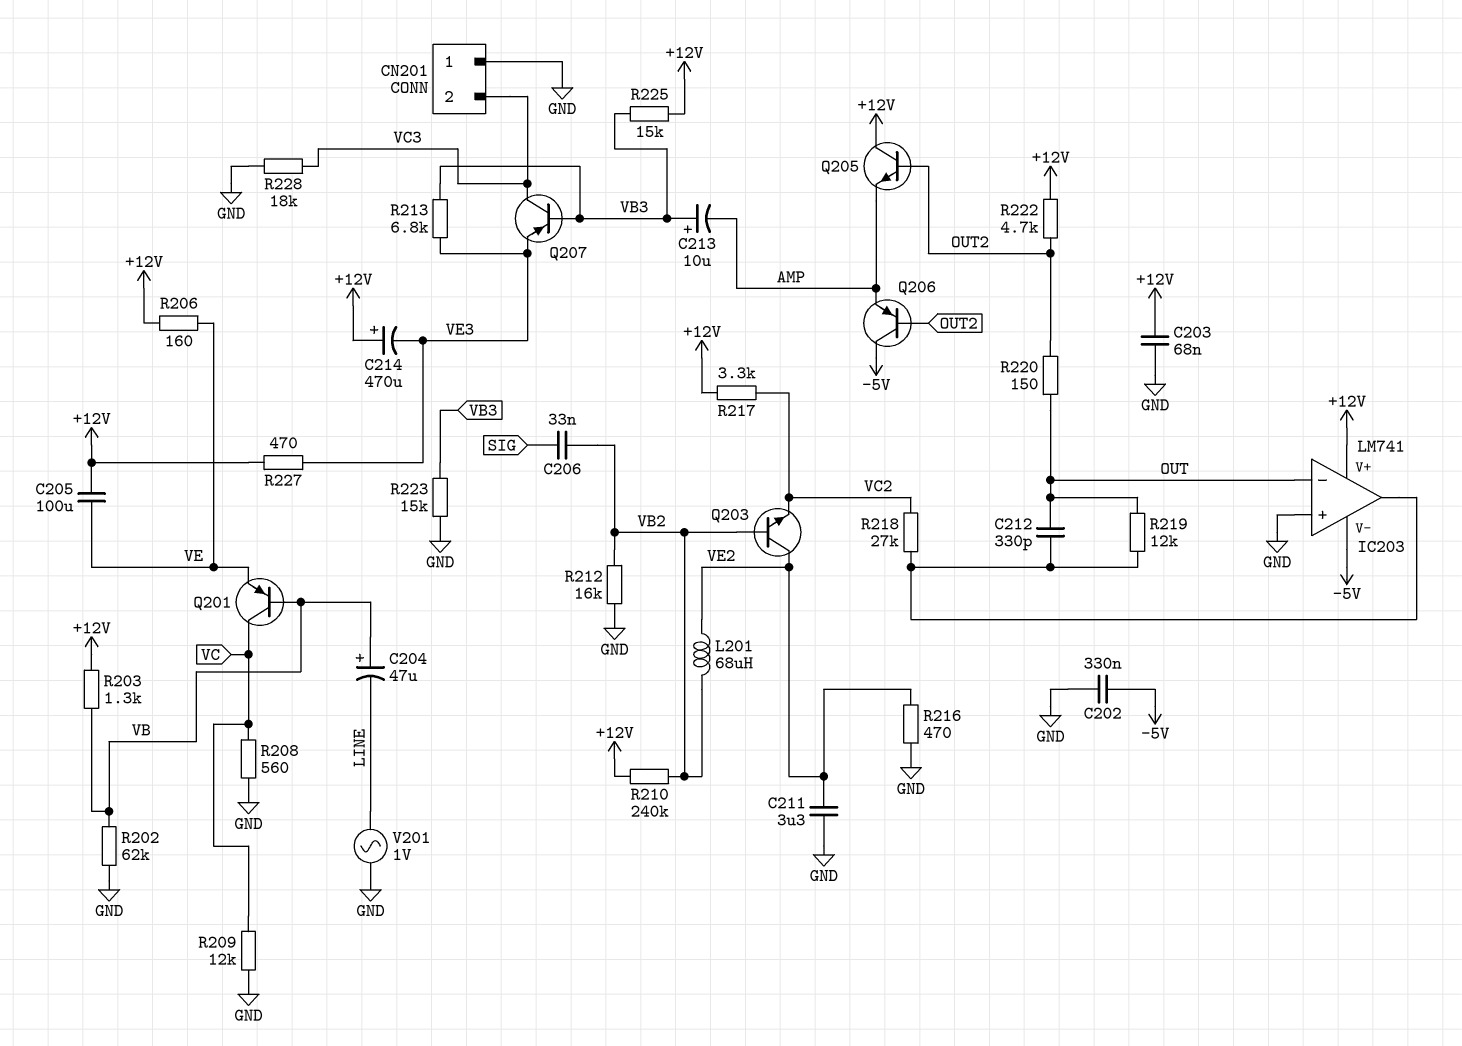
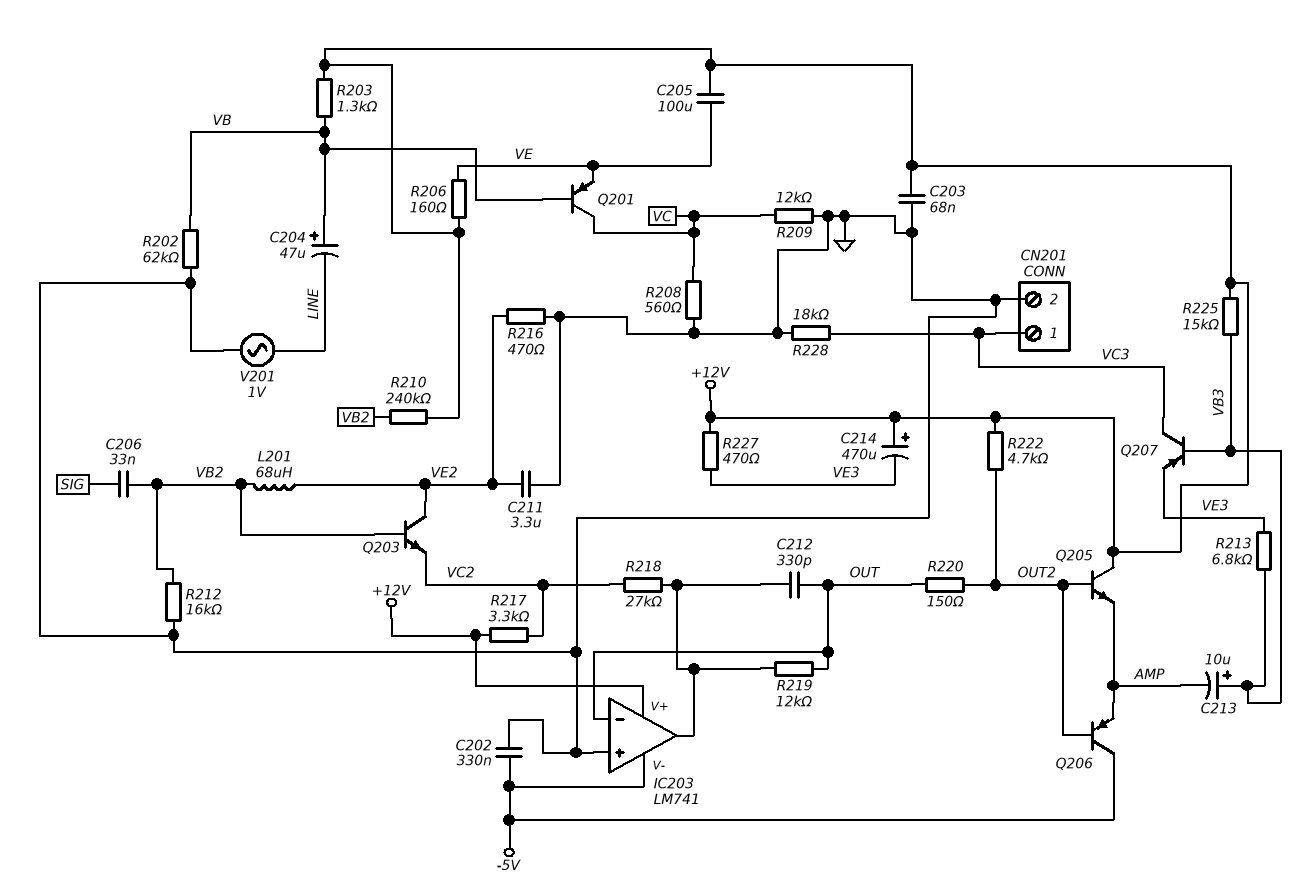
CN201 pin 1: GND -> VC3
CN201 pin 2: VC3 -> GND
R223: 15k (GND, VB3) -> none

